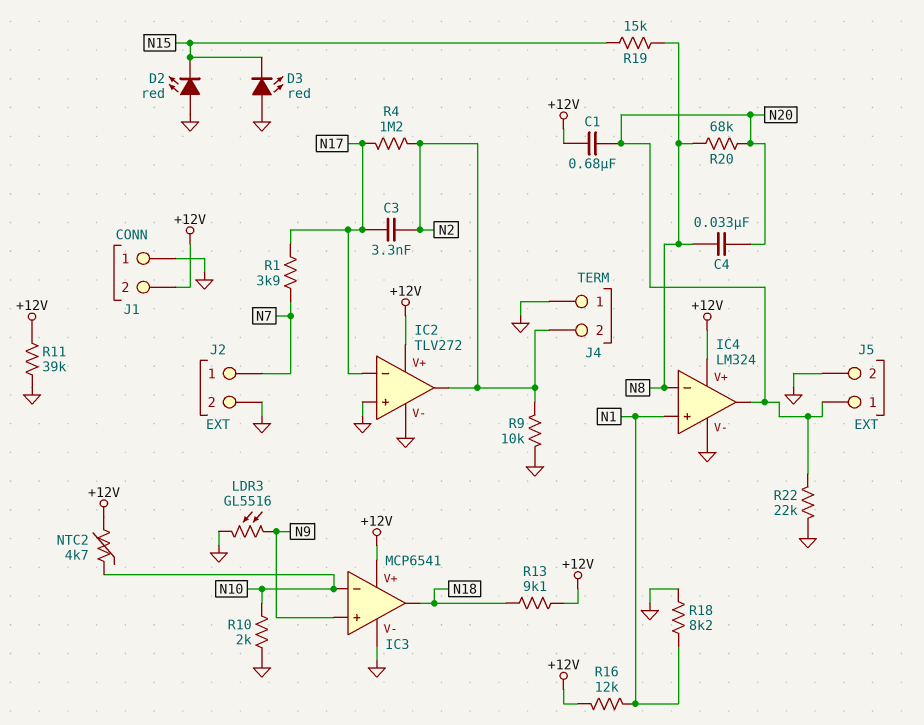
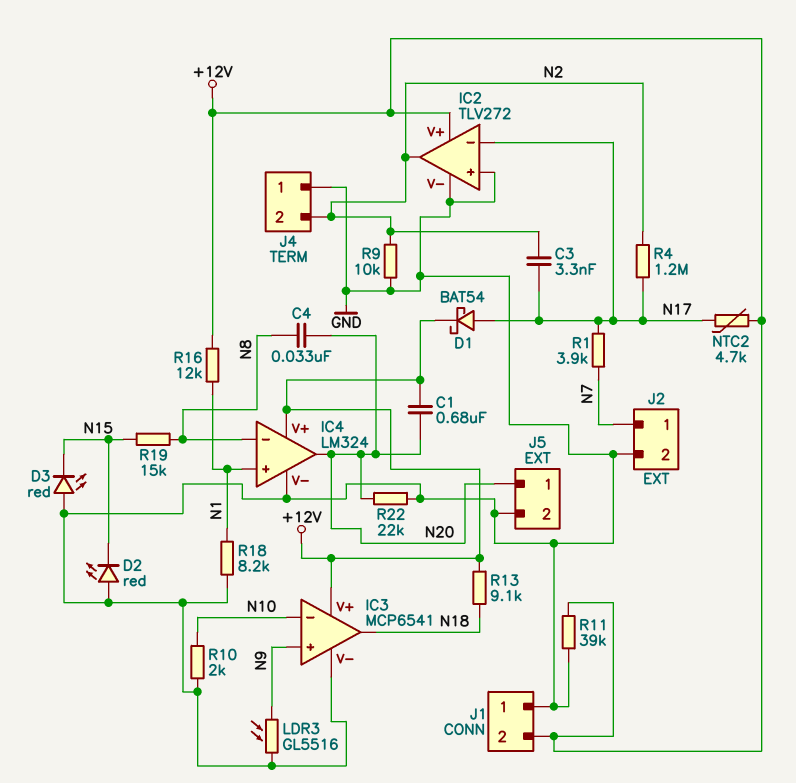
D1: none -> schottky BAT54 (A N17, K +12V)
NTC2: 4.7k (+12V, N10) -> 4.7k (+12V, N17)
R20: 68k (N8, N20) -> none

